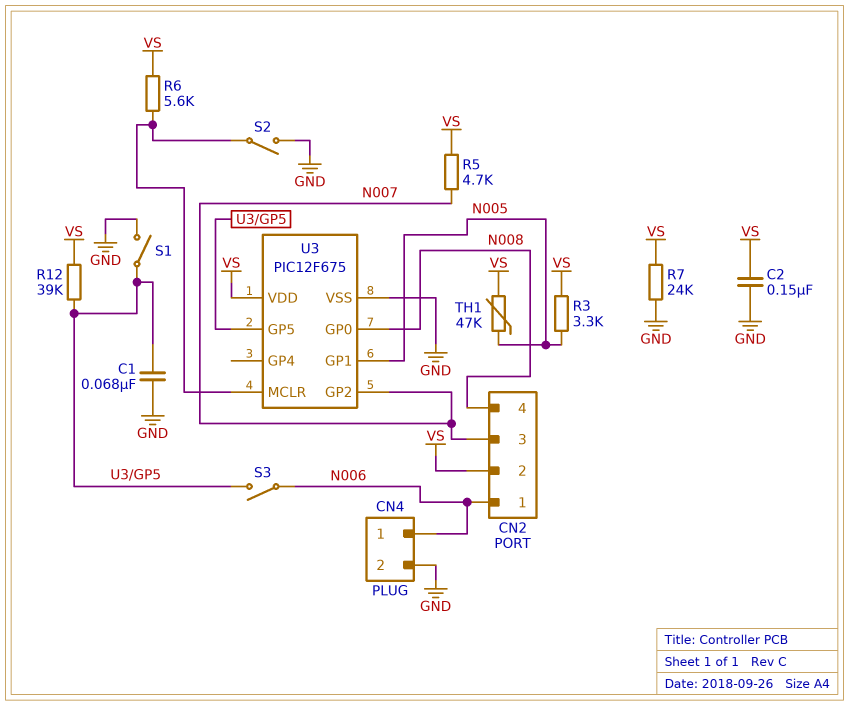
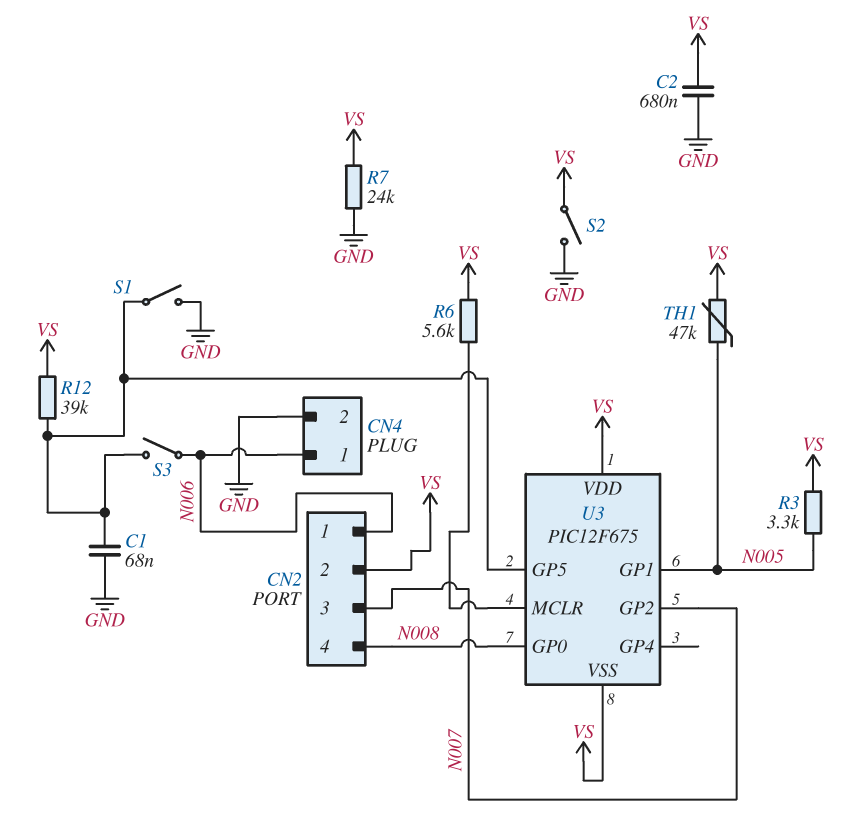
C2: 150nF (GND, VS) -> 680nF (GND, VS)
R5: 4.7k (N007, VS) -> none
S2: switch (GND, U3/MCLR) -> switch (GND, VS)
U3 pin VSS: GND -> VS

